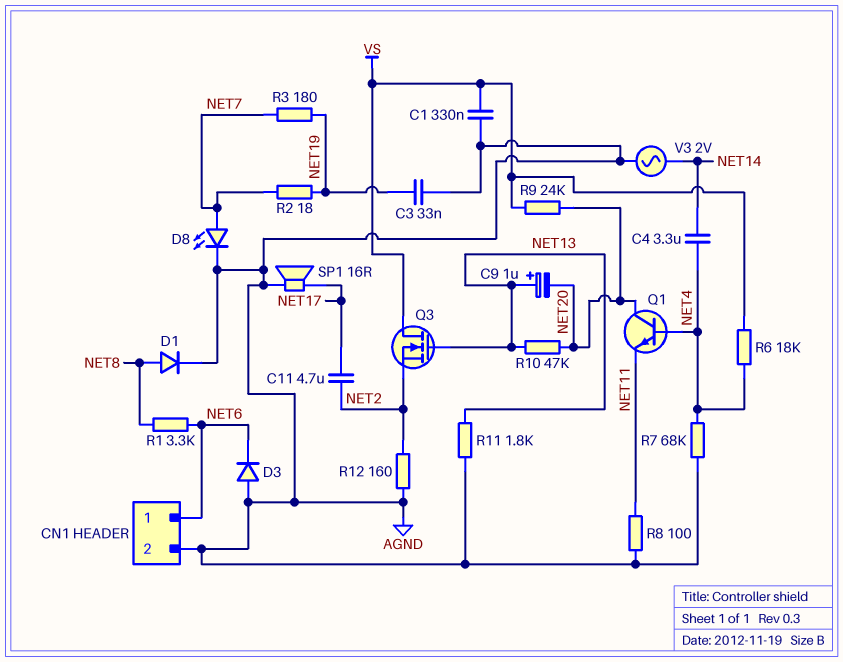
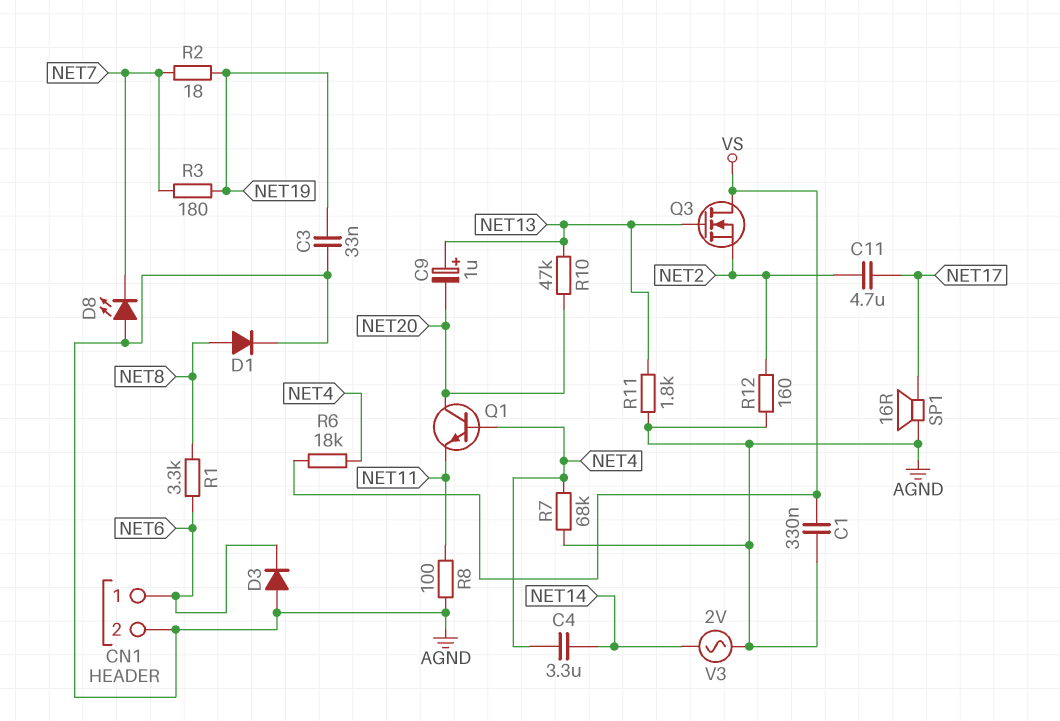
D8: LED (A NET7, K AGND) -> LED (A AGND, K NET7)
R9: 24k (NET20, VS) -> none

